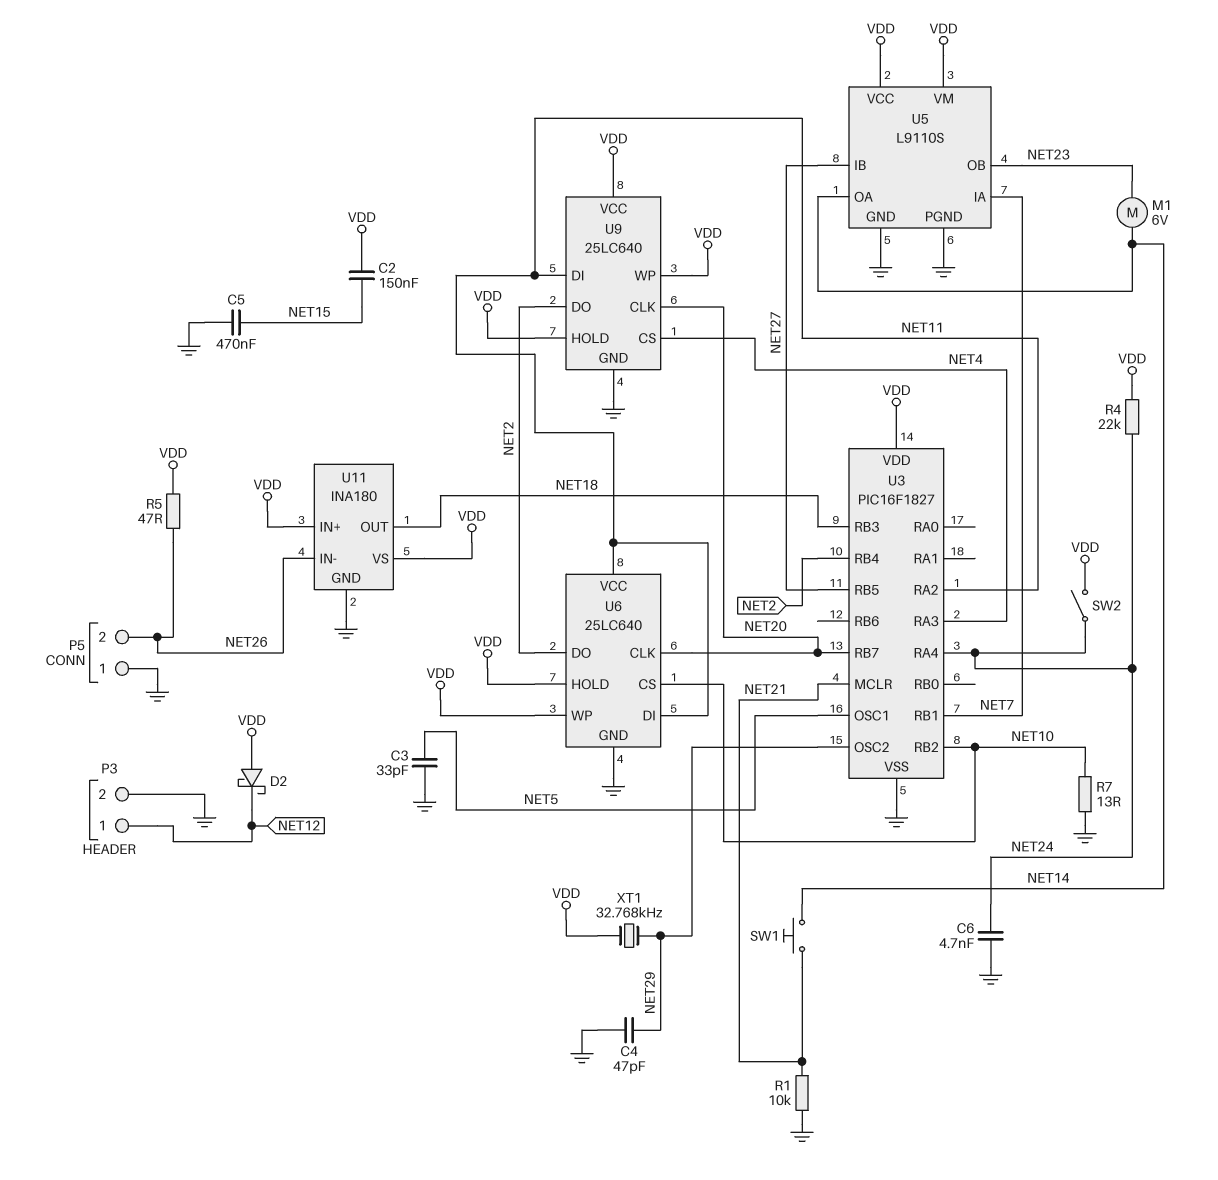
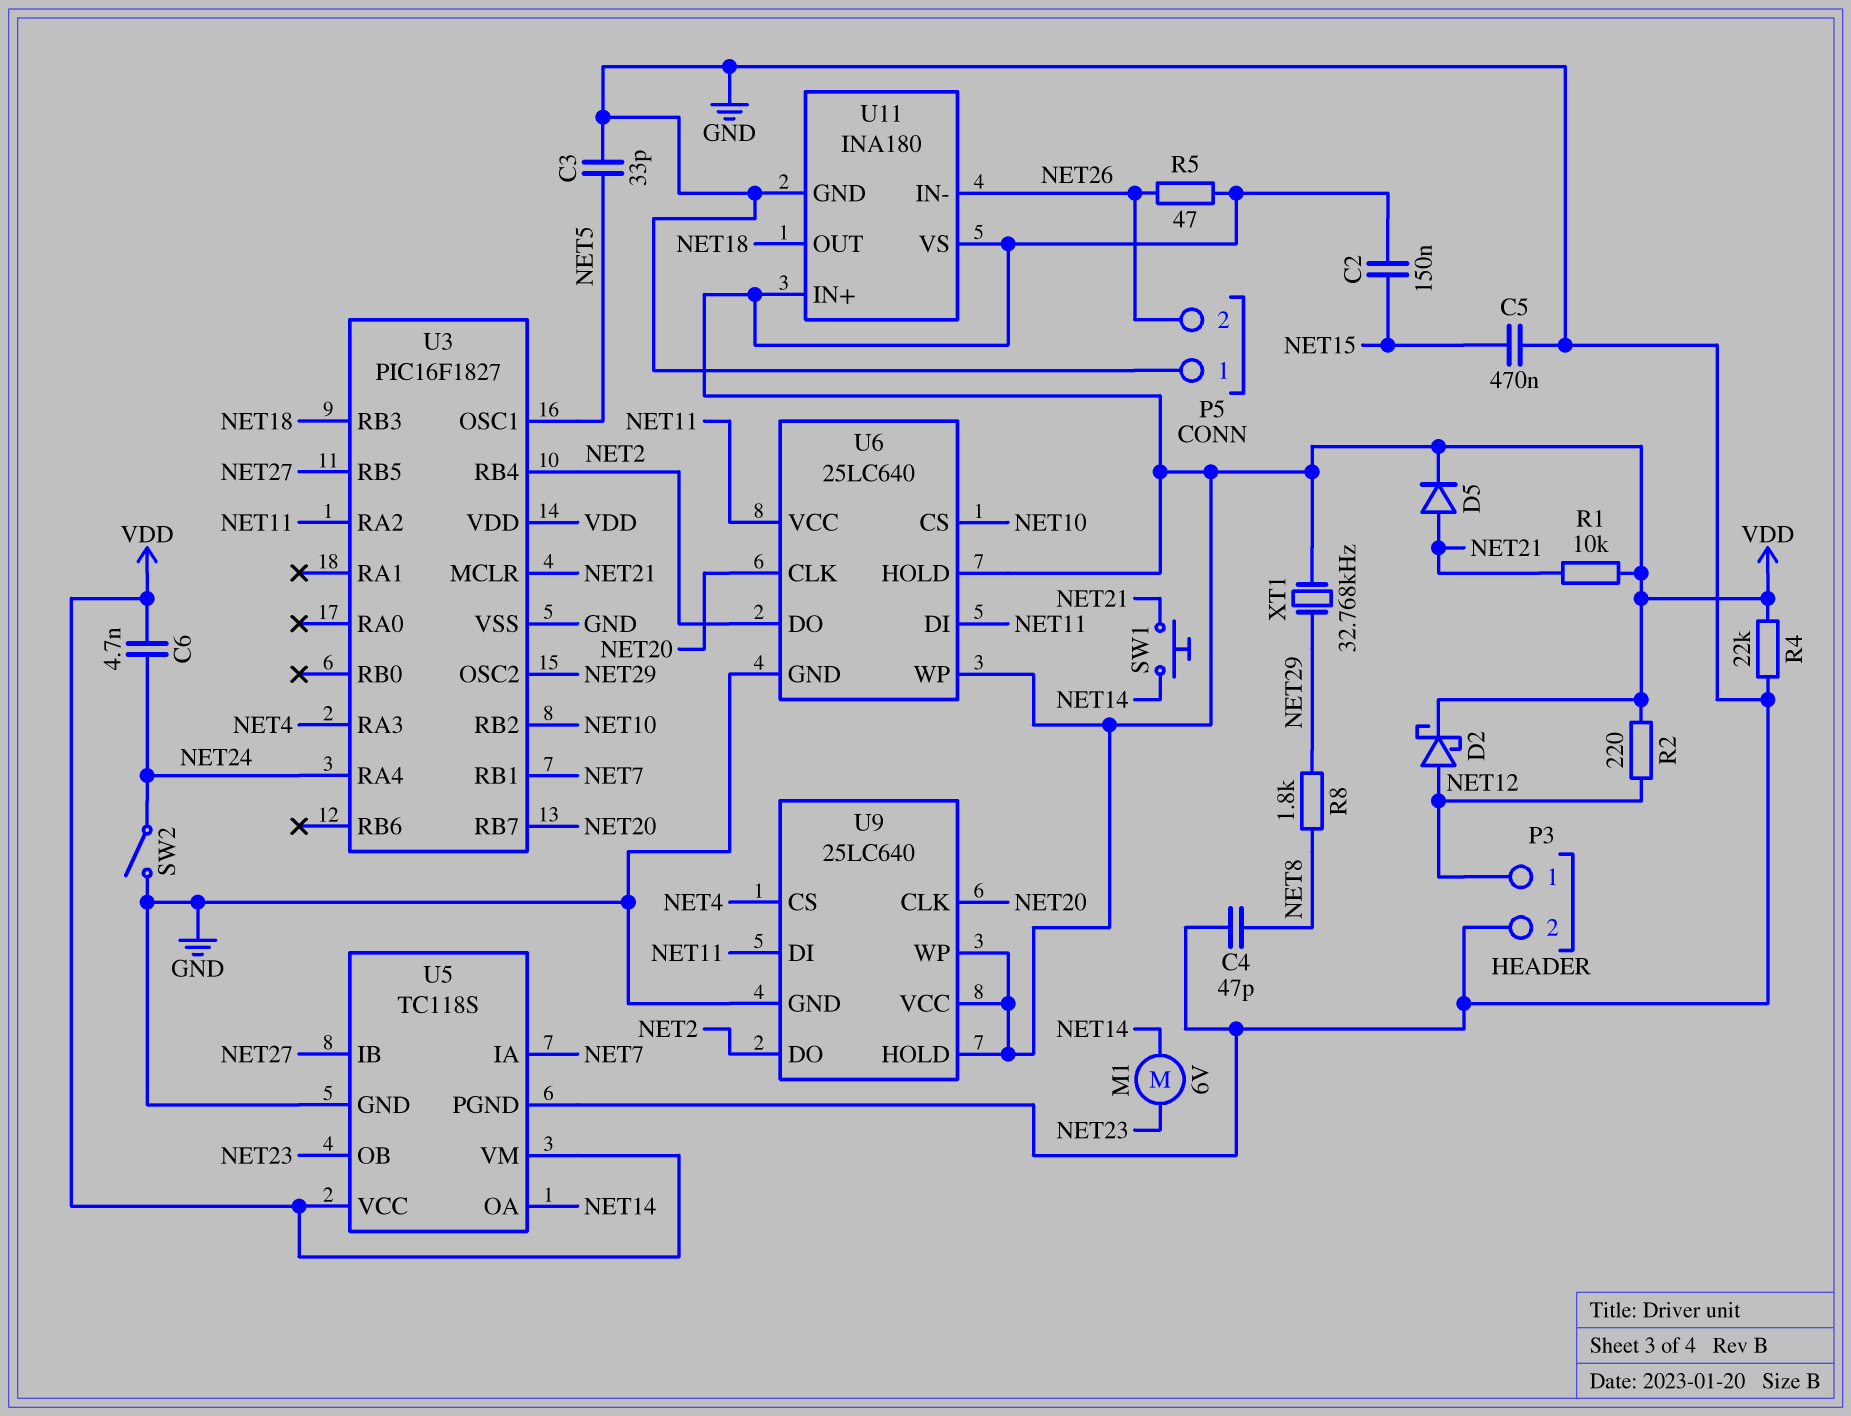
C4: 47pF (GND, NET29) -> 47pF (GND, NET8)
C6: 4.7nF (GND, NET24) -> 4.7nF (NET24, VDD)
D2: schottky (A VDD, K NET12) -> schottky (A NET12, K VDD)
D5: none -> diode (A NET21, K VDD)
R1: 10k (GND, NET21) -> 10k (NET21, VDD)
R2: none -> 220 (NET12, VDD)
R4: 22k (NET24, VDD) -> 22k (GND, VDD)
R7: 13 (GND, NET10) -> none
R8: none -> 1.8k (NET8, NET29)
SW2: switch (NET24, VDD) -> switch (GND, NET24)
U5: L9110S -> TC118S

